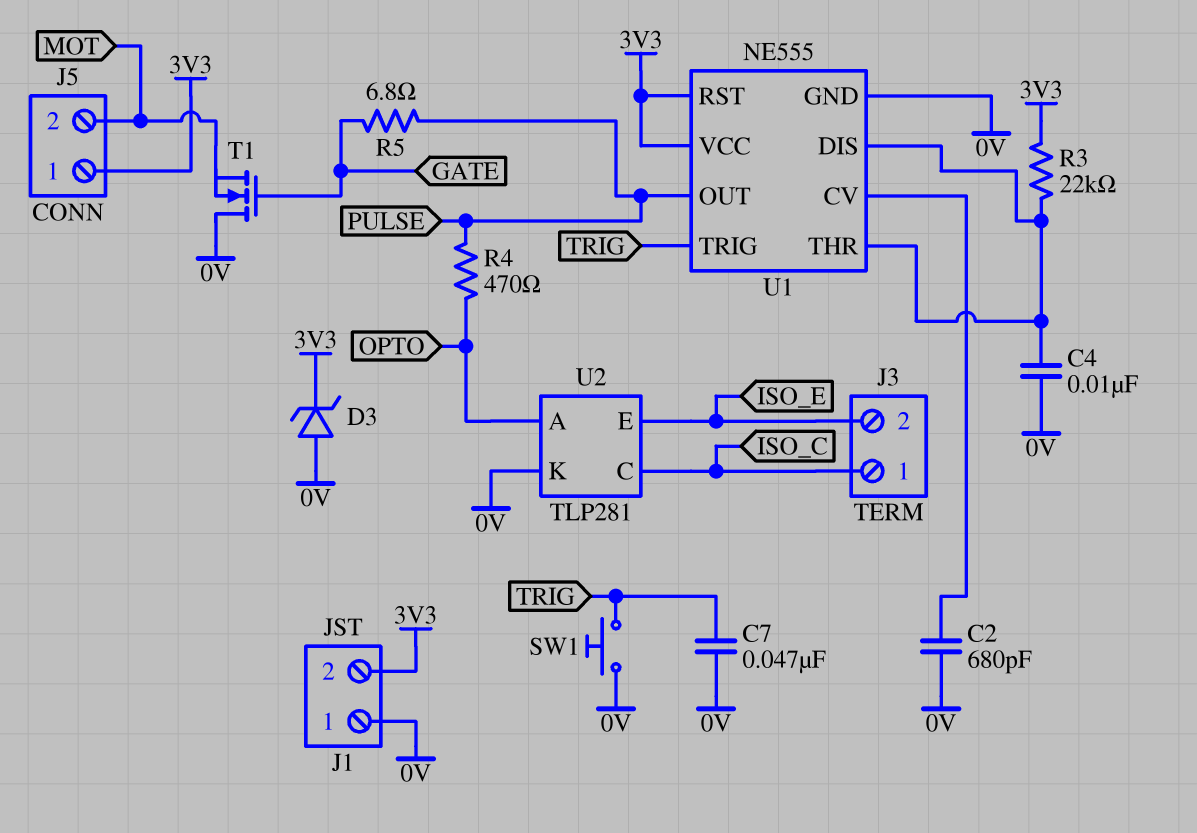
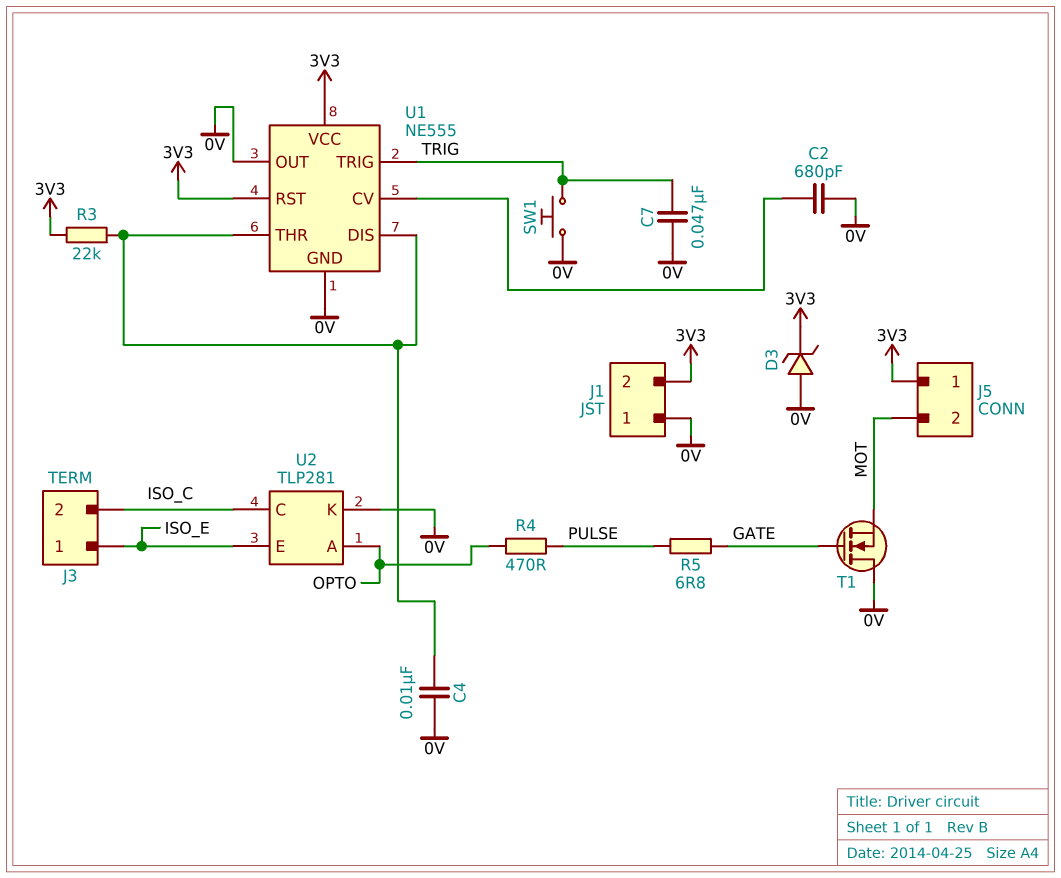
J3 pin 1: ISO_C -> ISO_E
J3 pin 2: ISO_E -> ISO_C
U1 pin OUT: PULSE -> 0V

